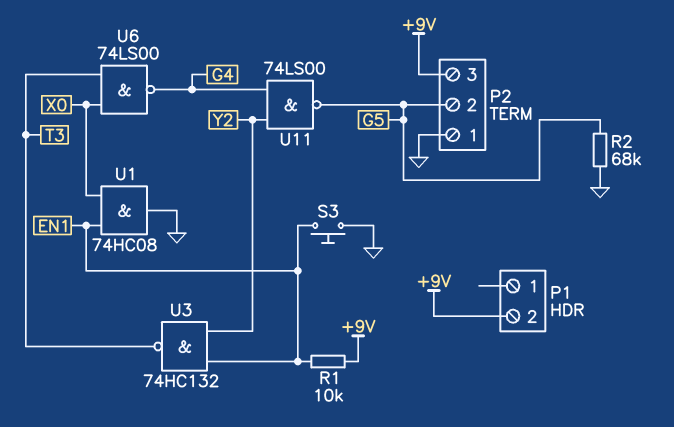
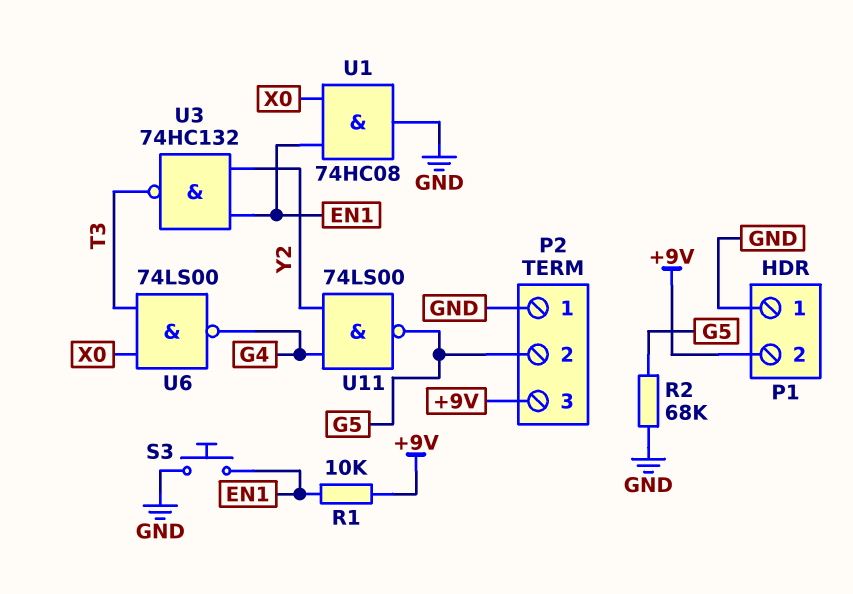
P1 pin 1: none -> GND

